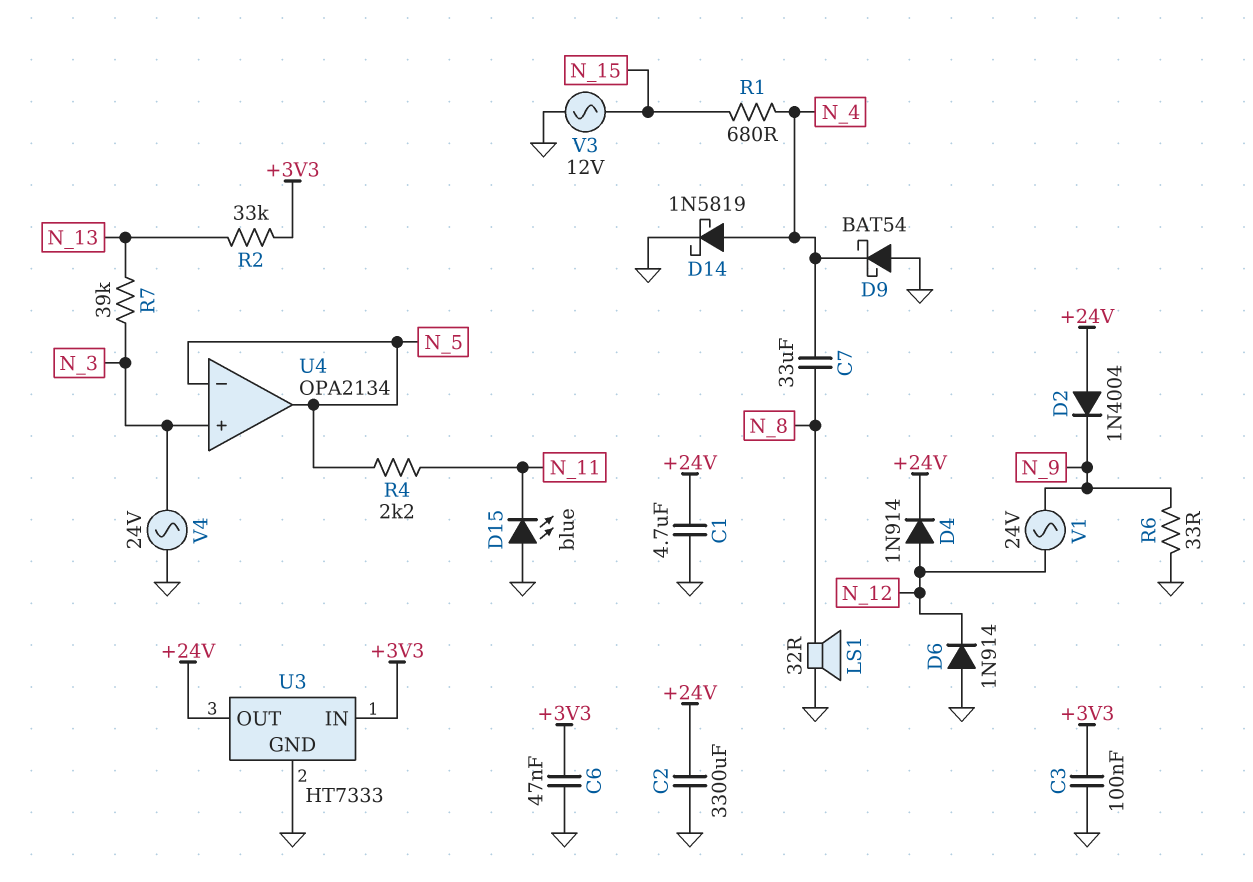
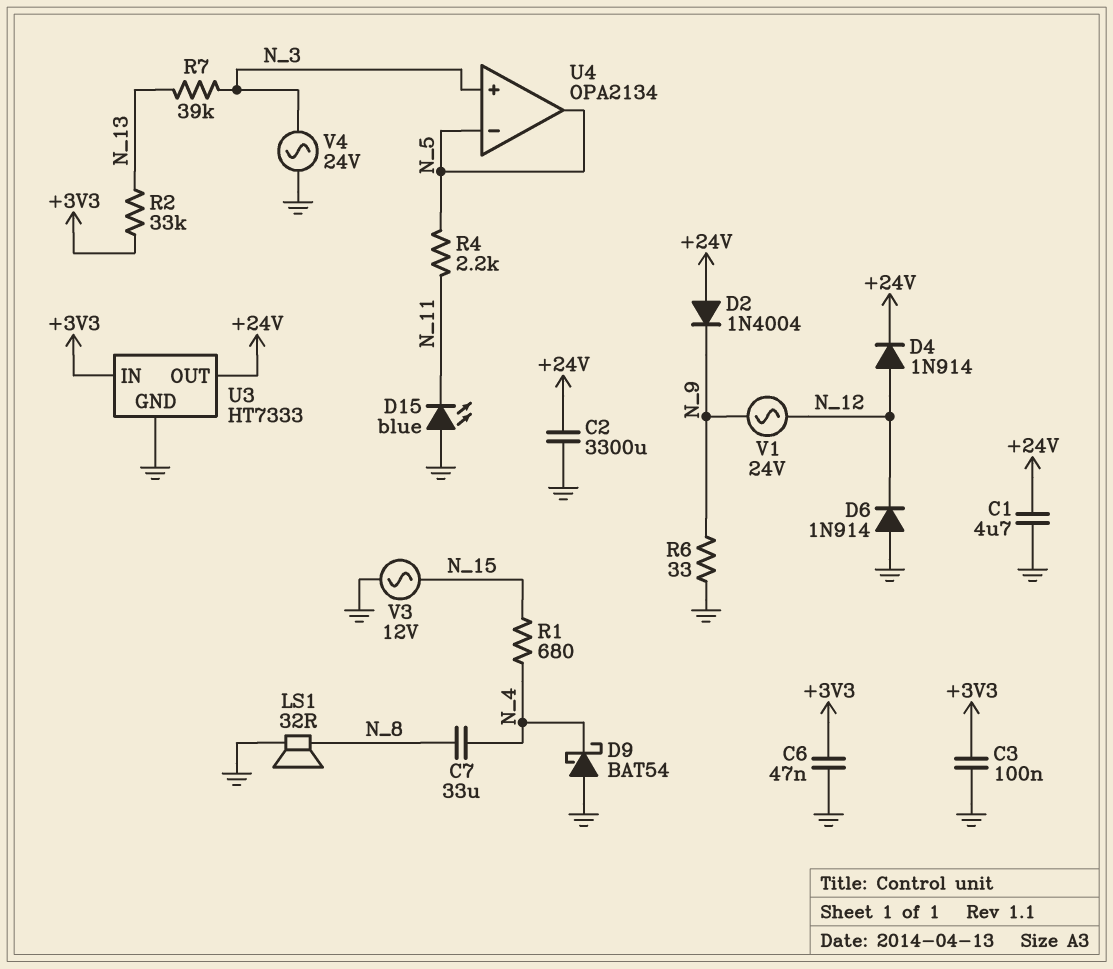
D14: schottky 1N5819 (A N_4, K GND) -> none

